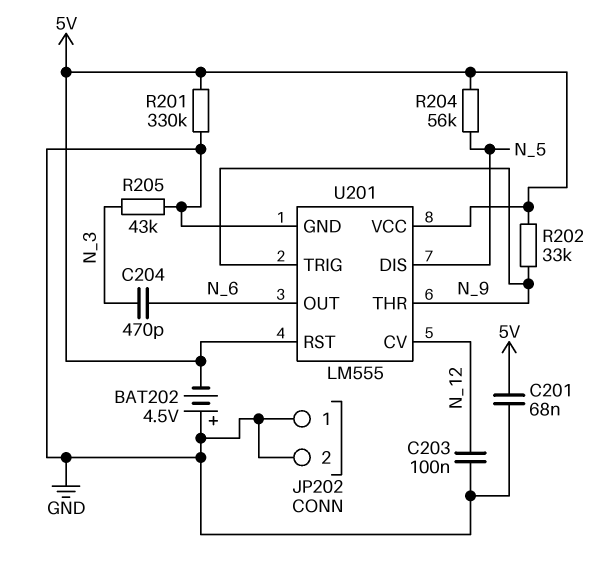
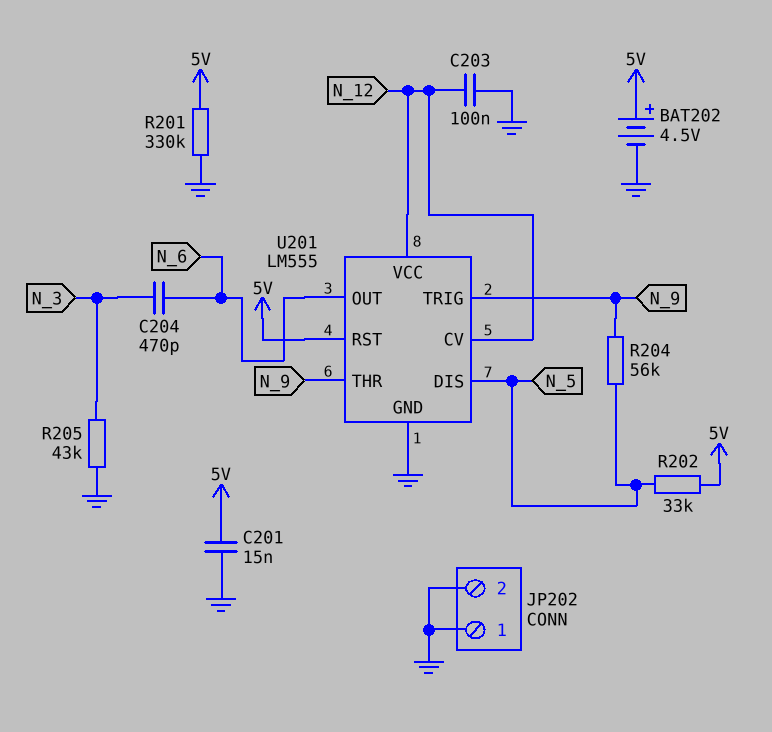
BAT202: 4.5V (plus GND, minus 5V) -> 4.5V (plus 5V, minus GND)
C201: 68nF (5V, GND) -> 15nF (5V, GND)
R202: 33k (5V, N_9) -> 33k (5V, N_5)
R204: 56k (5V, N_5) -> 56k (N_5, N_9)
U201 pin VCC: 5V -> N_12

